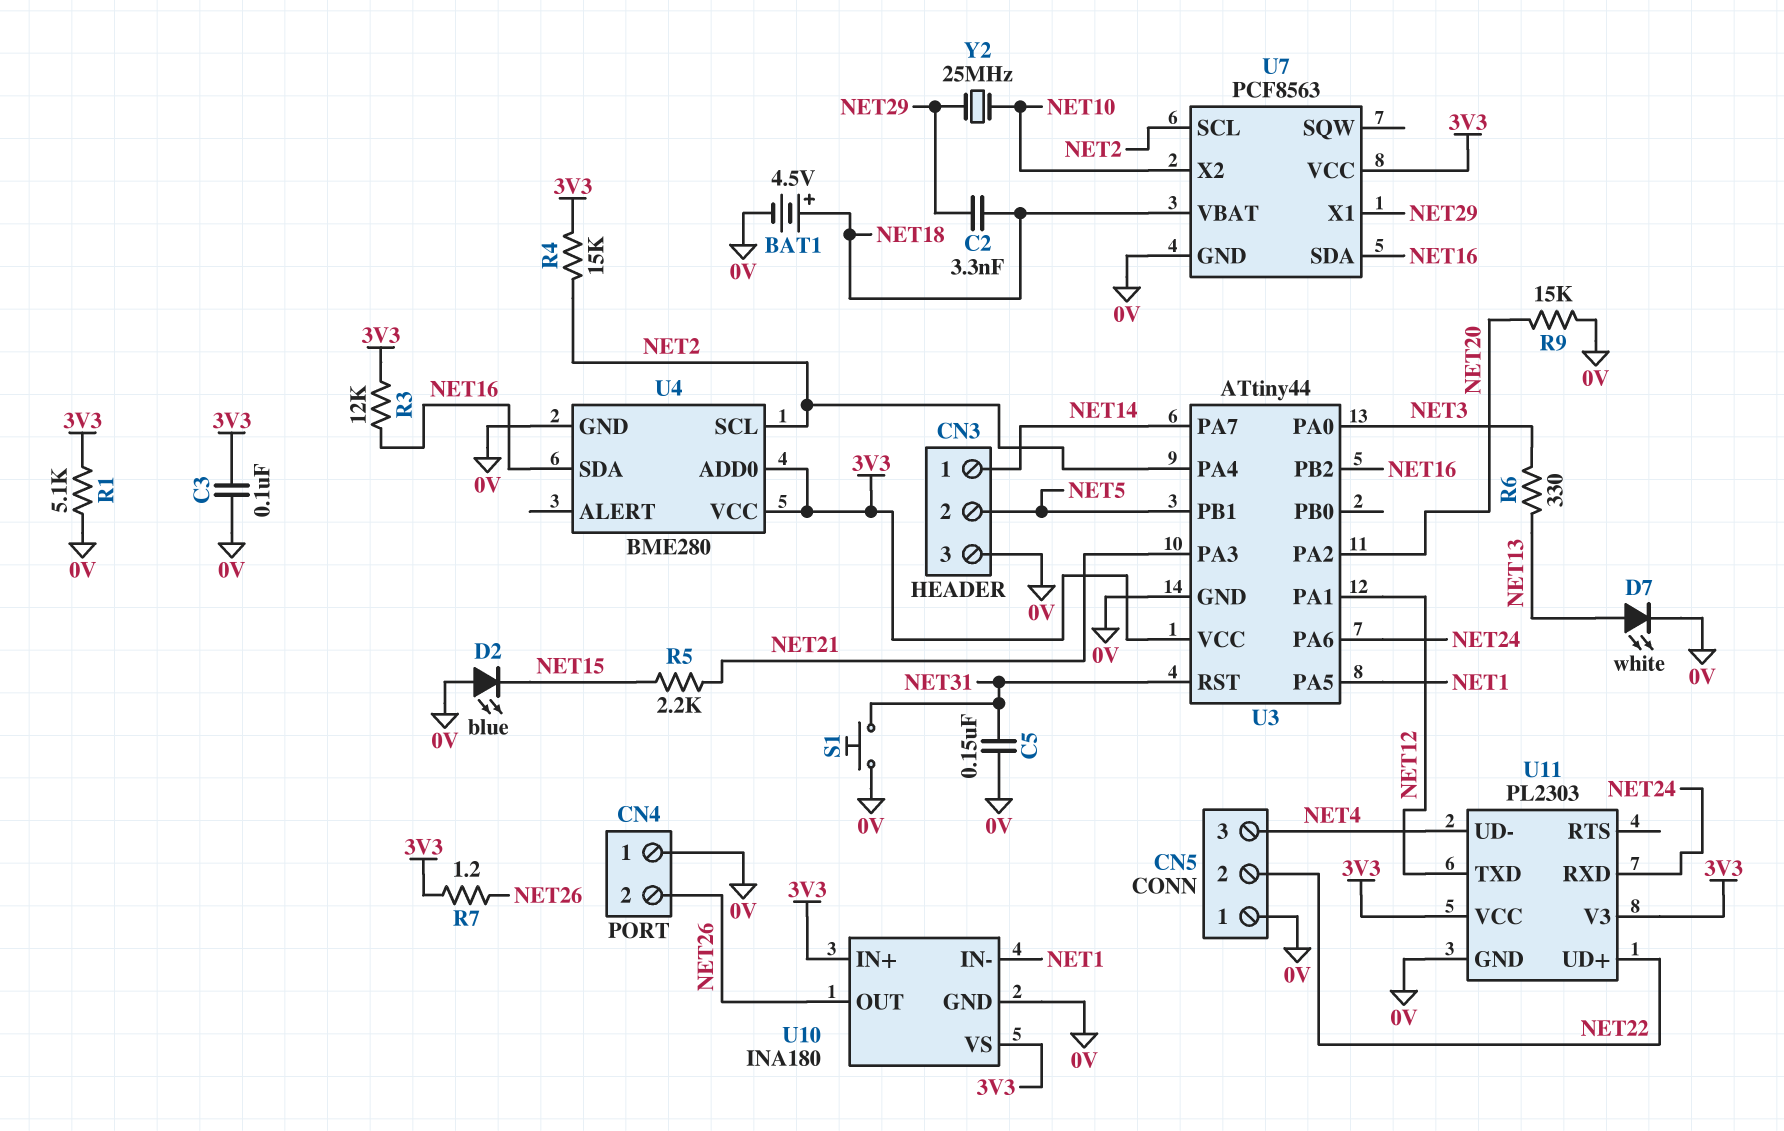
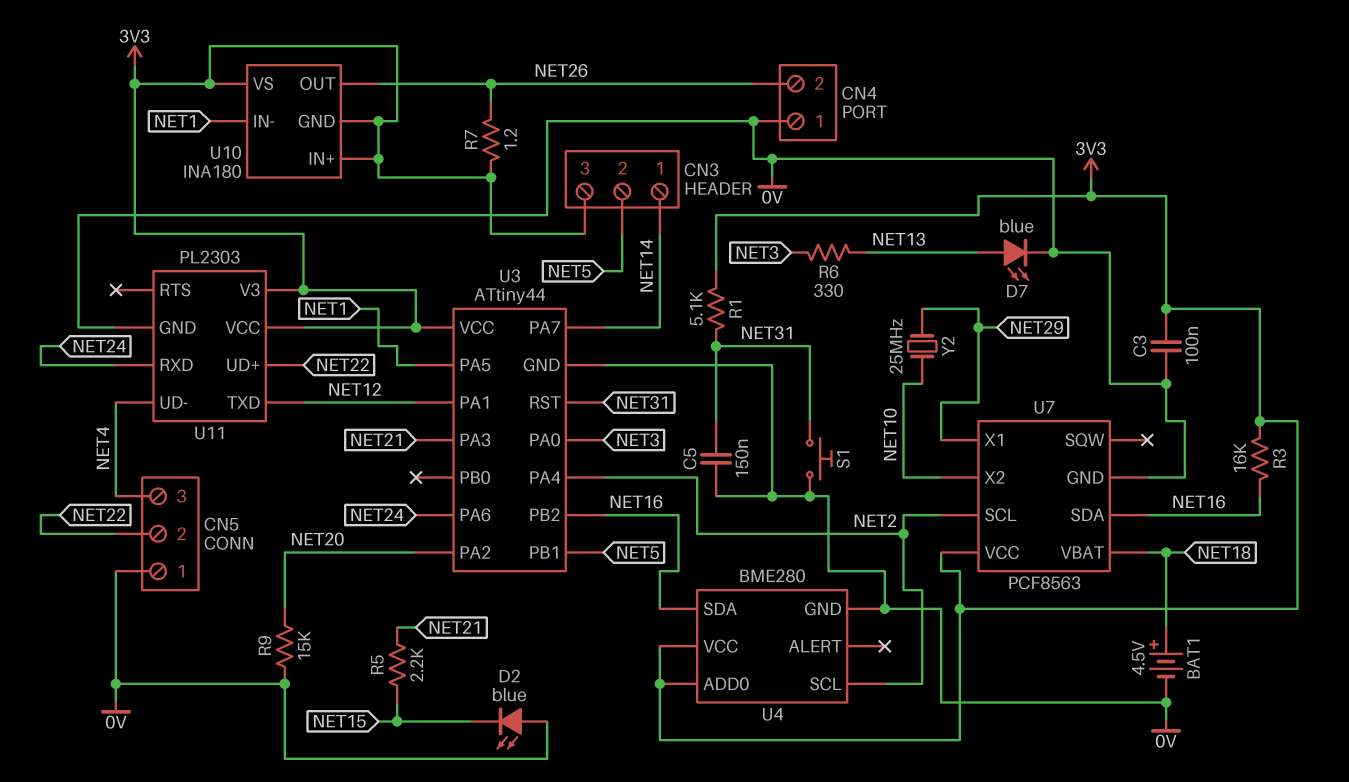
C2: 3.3nF (NET18, NET29) -> none
CN3 pin 3: 0V -> 3V3
D7: LED white (A NET13, K 0V) -> LED blue (A NET13, K 0V)
R1: 5.1k (0V, 3V3) -> 5.1k (3V3, NET31)
R3: 12k (3V3, NET16) -> 16k (3V3, NET16)
R4: 15k (3V3, NET2) -> none
U10 pin GND: 0V -> 3V3

